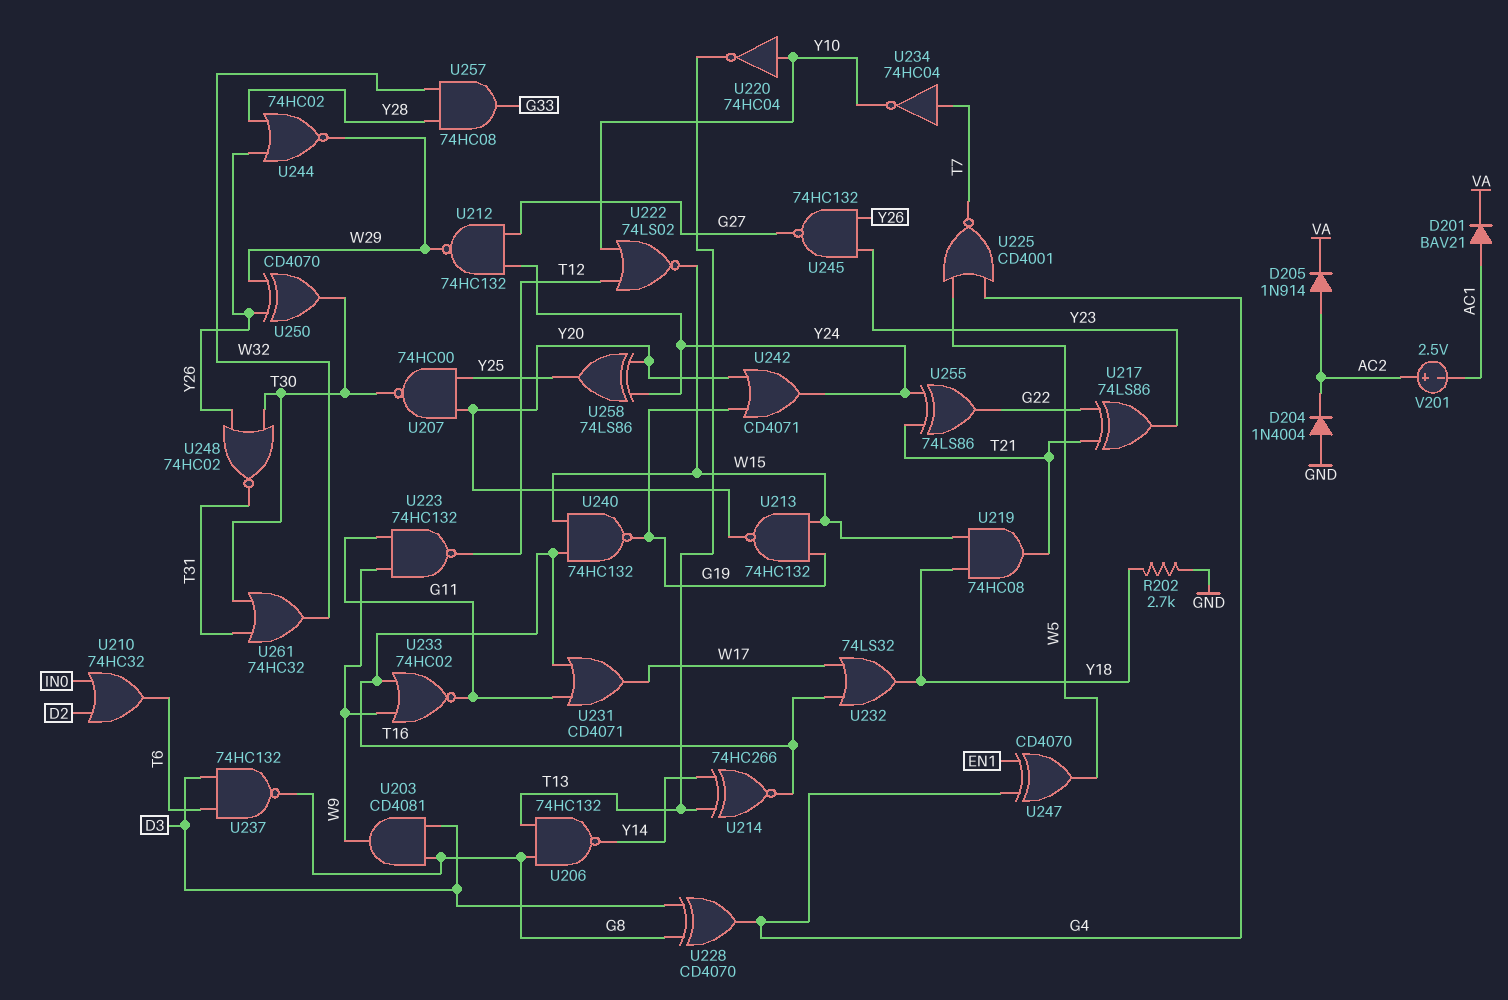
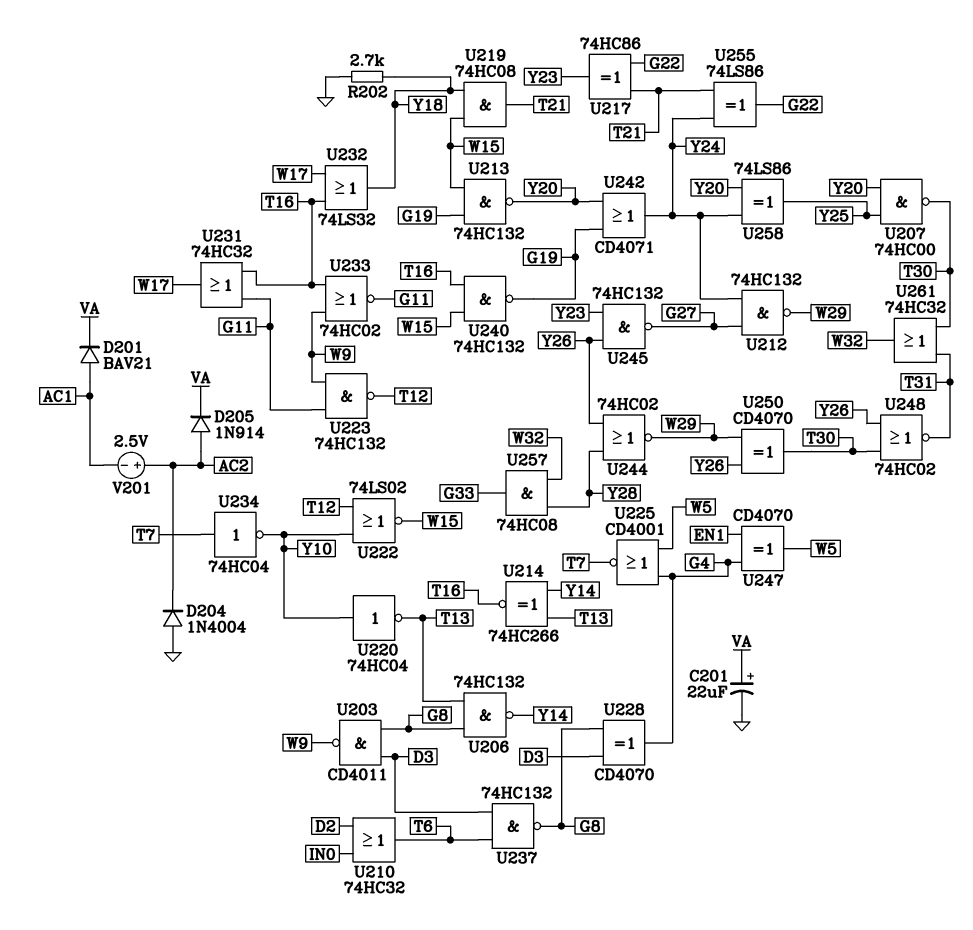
C201: none -> 22uF (plus VA, minus GND)
U203: AND CD4081 (in D3, in G8, out W9) -> NAND CD4011 (in D3, in G8, out W9)
U217: XOR 74LS86 (in G22, in T21, out Y23) -> XOR 74HC86 (in G22, in T21, out Y23)
U231: OR CD4071 (in G11, in T16, out W17) -> OR 74HC32 (in G11, in T16, out W17)

